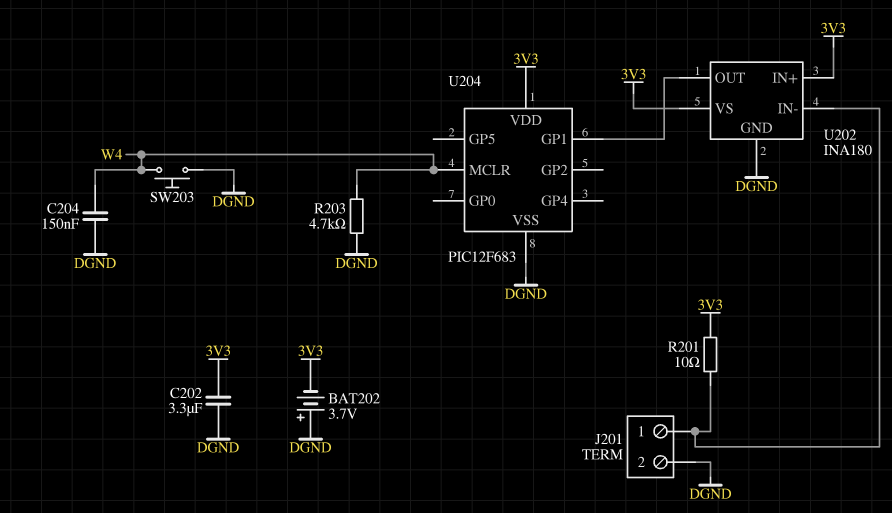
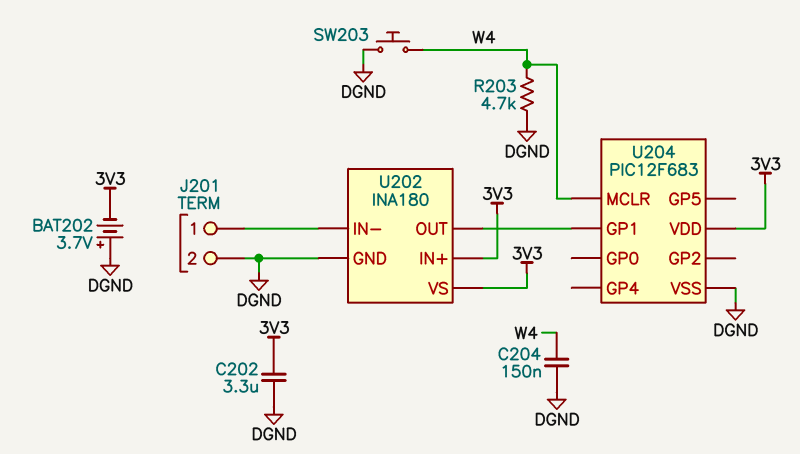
R201: 10 (3V3, J201/1) -> none

